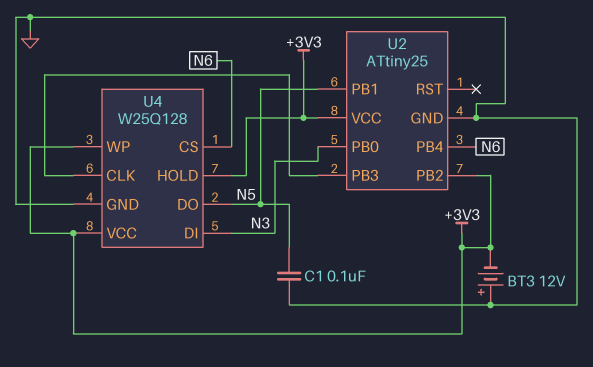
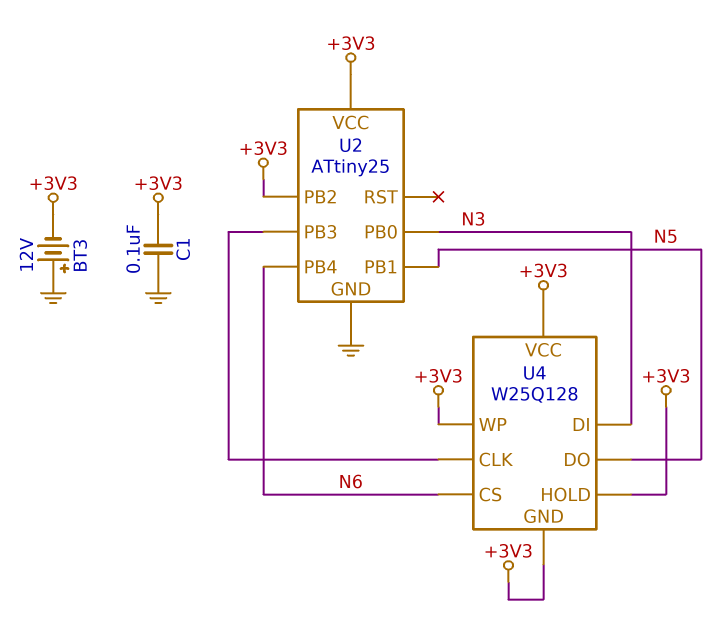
C1: 100nF (GND, N5) -> 100nF (+3V3, GND)
U4 pin GND: GND -> +3V3

